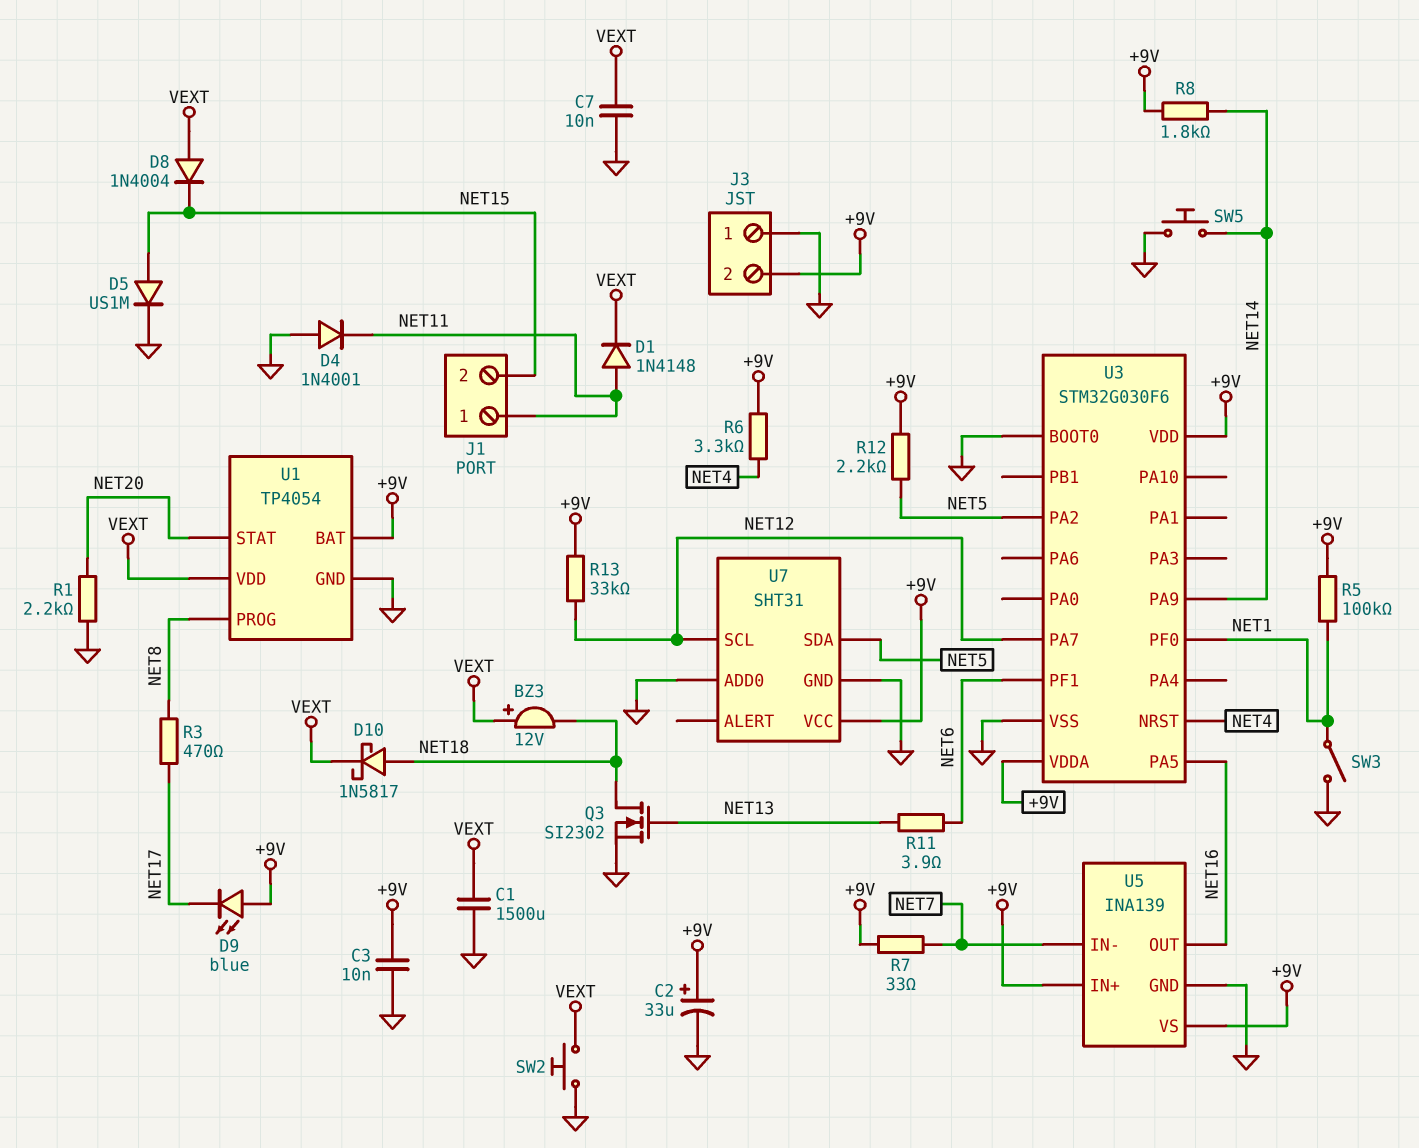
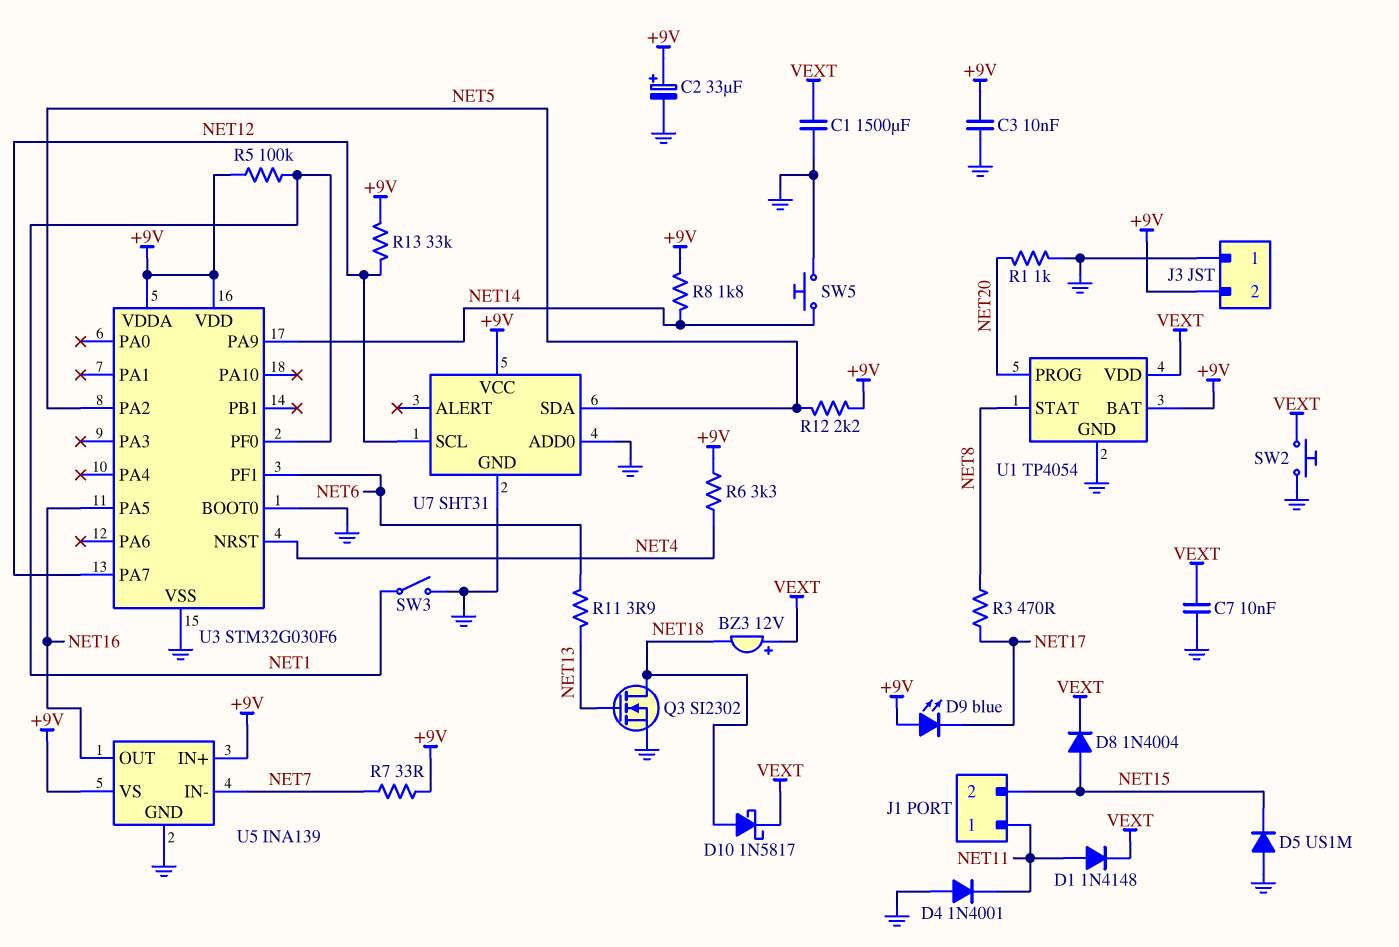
D5: diode US1M (A NET15, K GND) -> diode US1M (A GND, K NET15)
D8: diode 1N4004 (A VEXT, K NET15) -> diode 1N4004 (A NET15, K VEXT)
R1: 2.2k (GND, NET20) -> 1k (GND, NET20)
U1 pin PROG: NET8 -> NET20
U1 pin STAT: NET20 -> NET8

